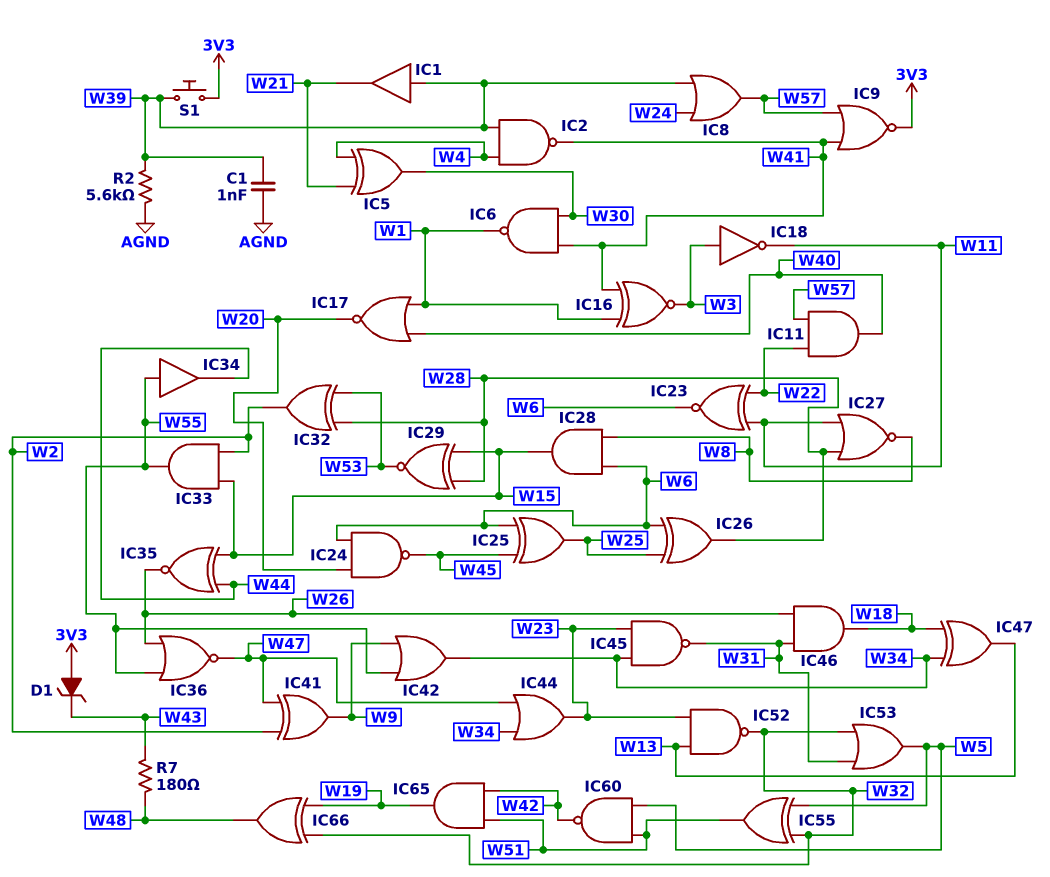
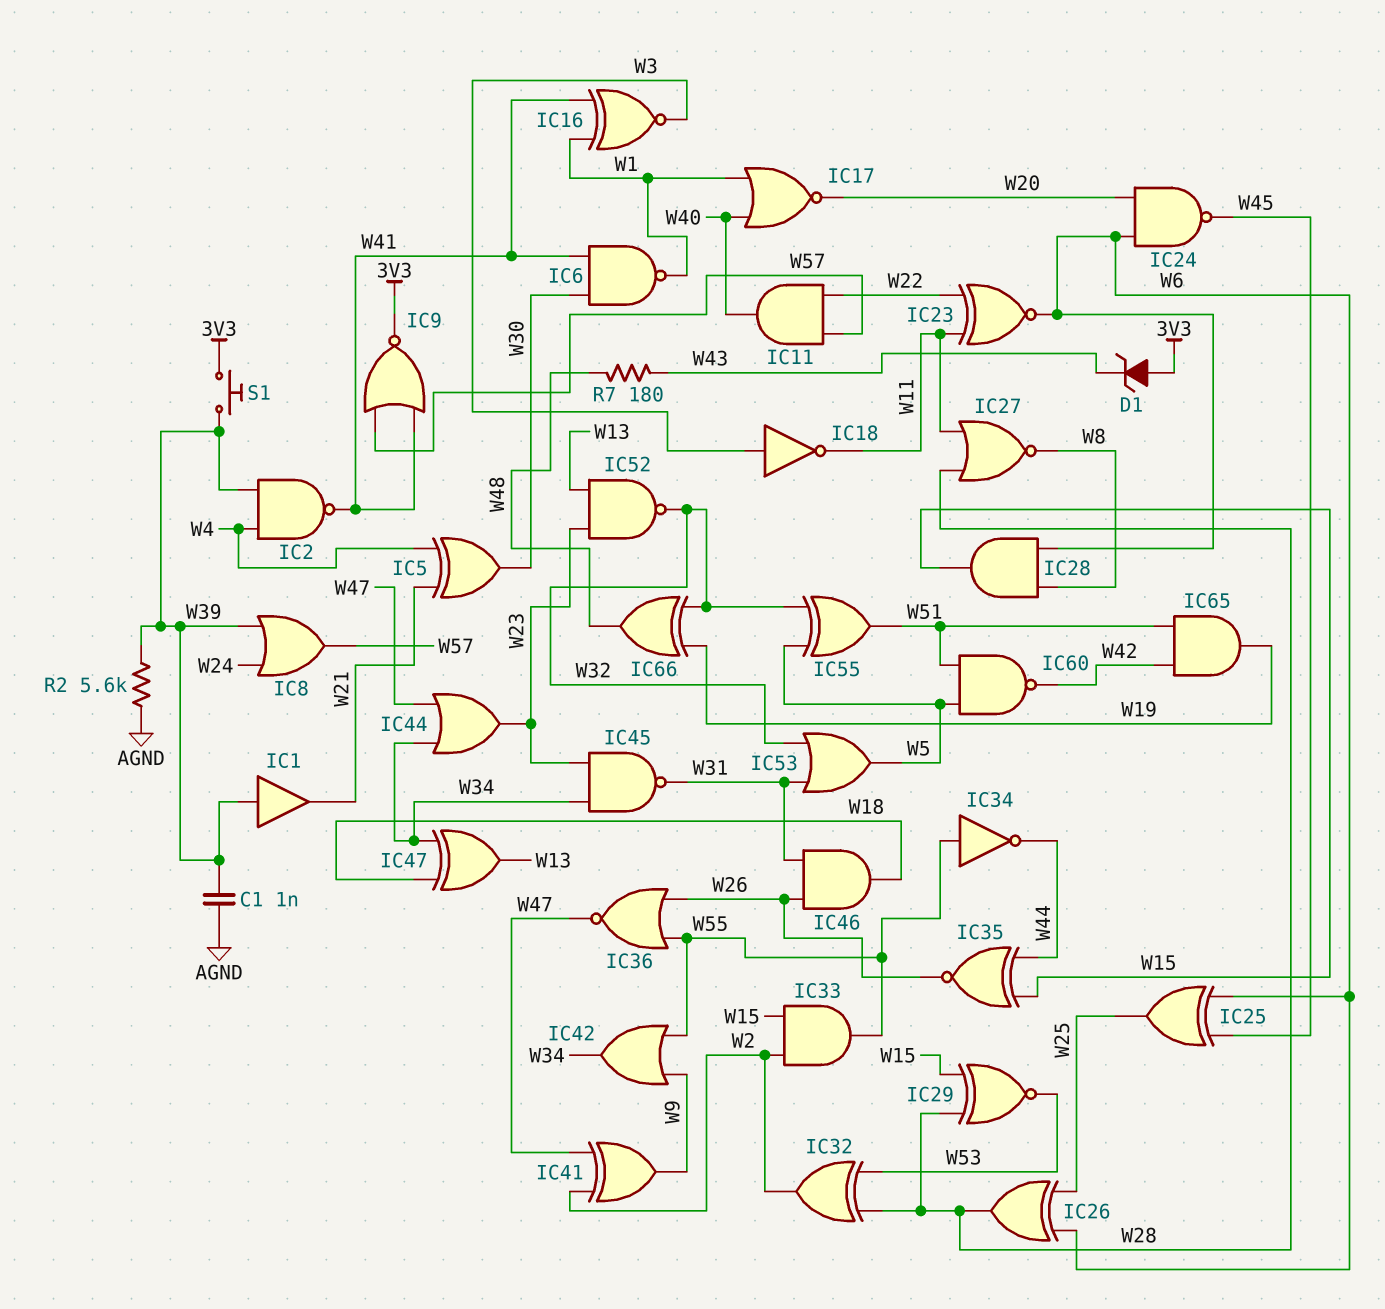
IC34: buffer (in W55, out W44) -> NOT (in W55, out W44)

